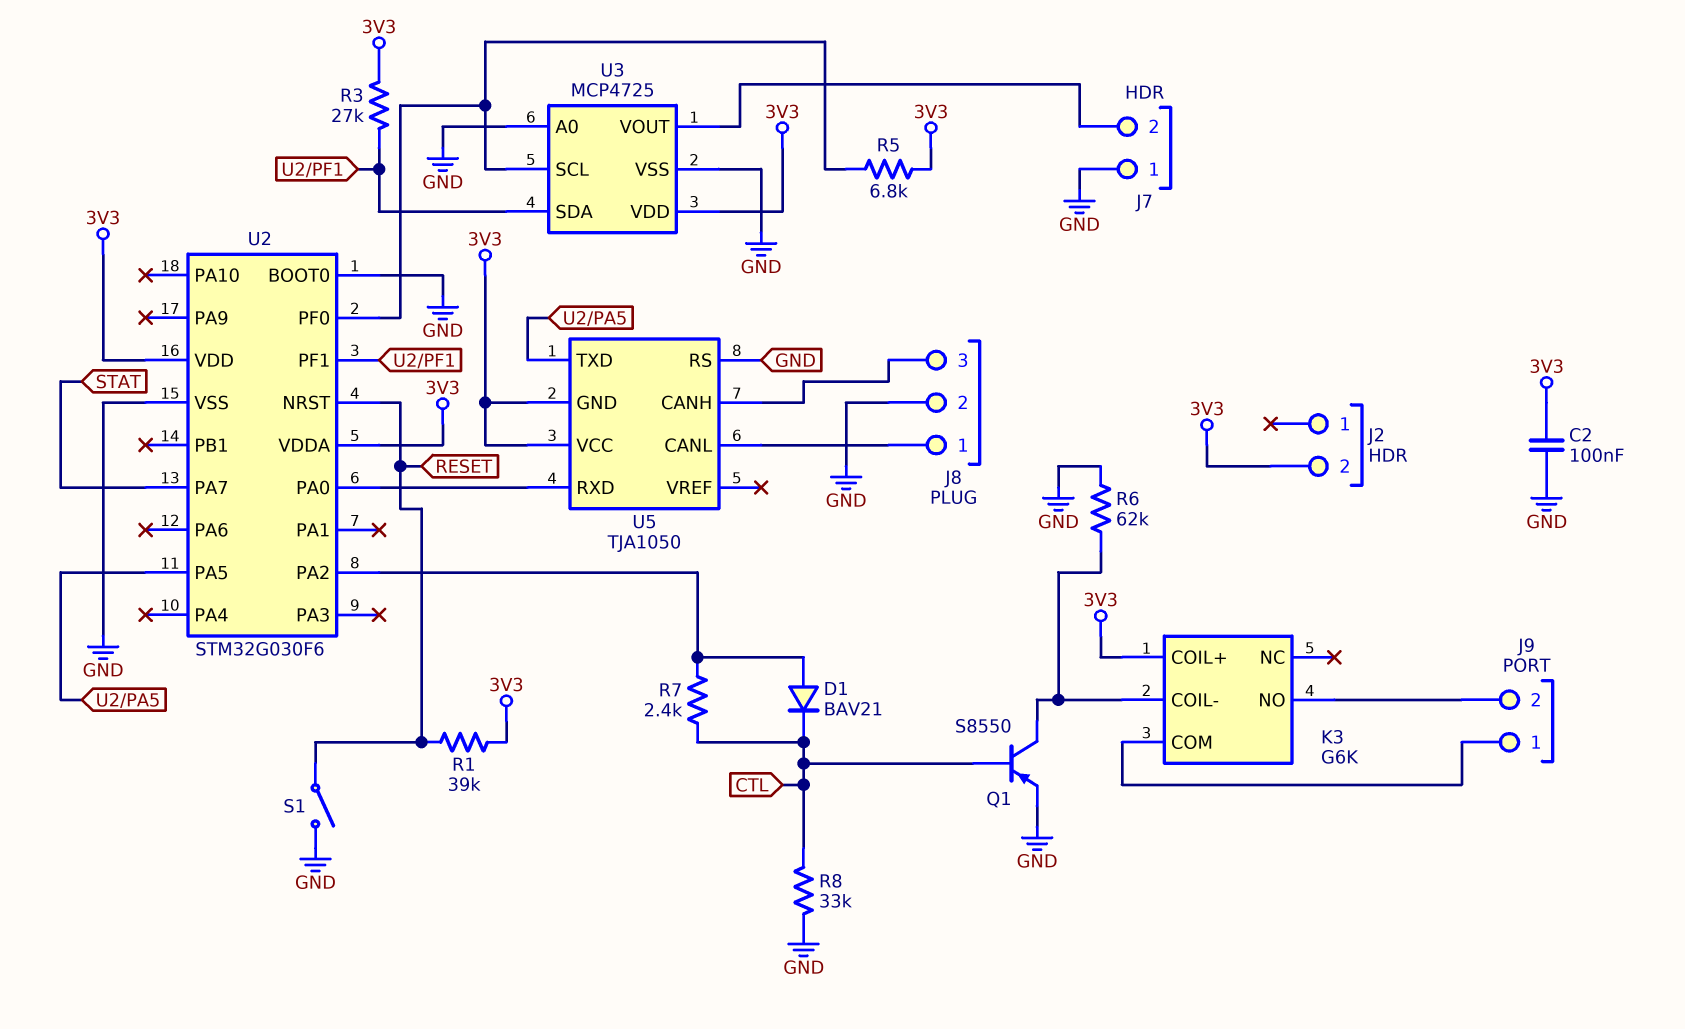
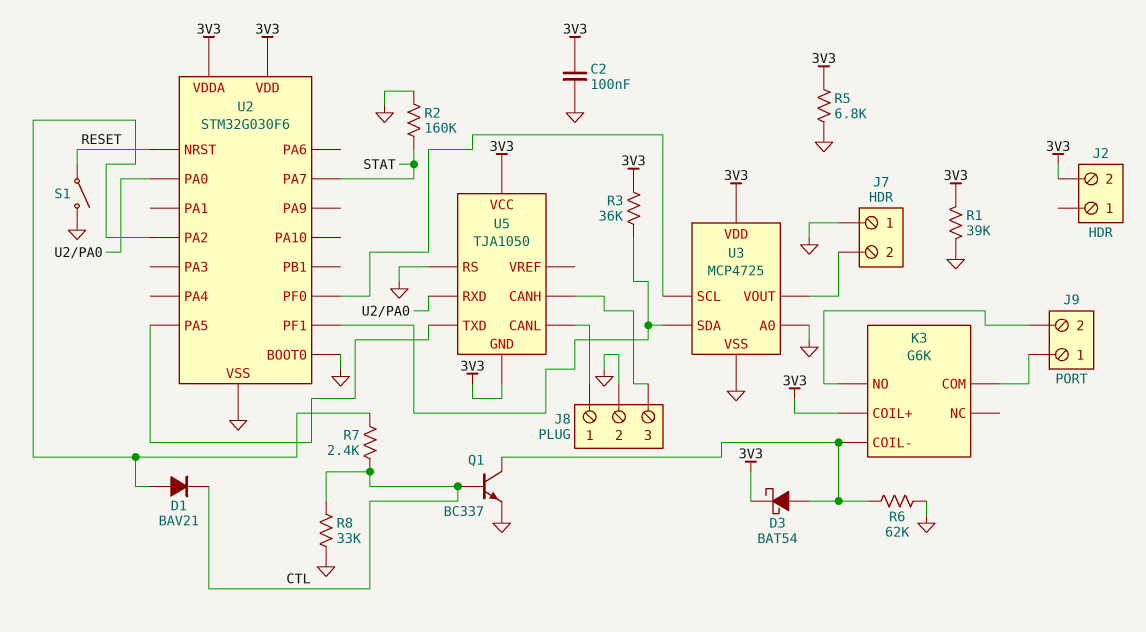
D3: none -> schottky BAT54 (A K3/COIL-, K 3V3)
Q1: PNP S8550 (B CTL, C K3/COIL-, E GND) -> NPN BC337 (B CTL, C K3/COIL-, E GND)
R1: 39k (3V3, RESET) -> 39k (3V3, GND)
R2: none -> 160k (GND, STAT)
R3: 27k (3V3, U2/PF1) -> 36k (3V3, U2/PF1)
R5: 6.8k (3V3, U2/PF0) -> 6.8k (3V3, GND)

